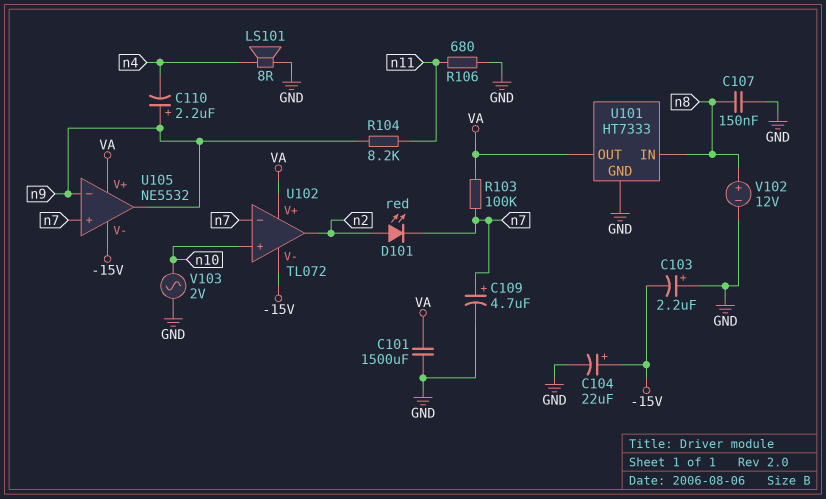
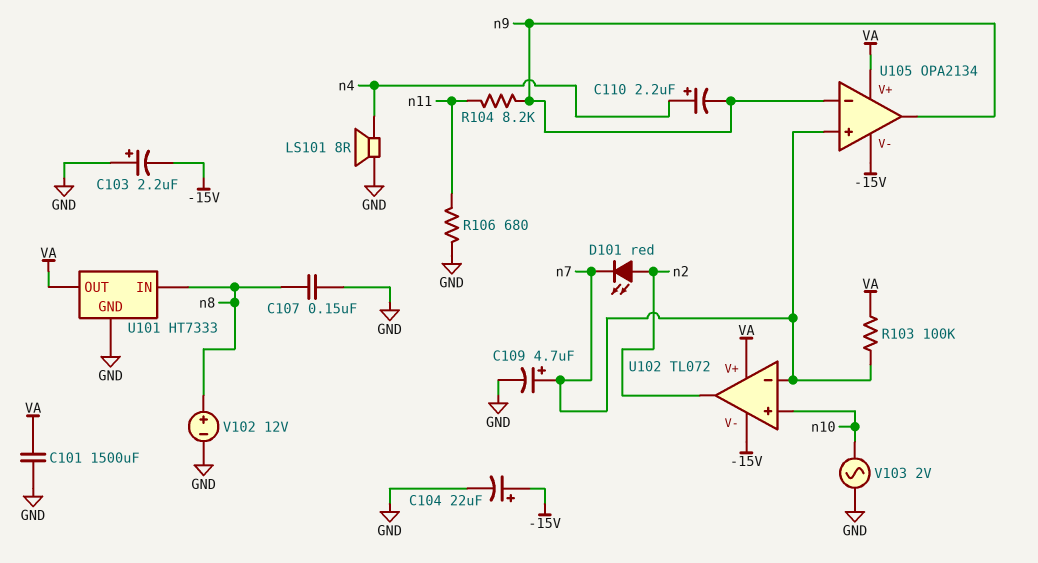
C110: 2.2uF (plus n9, minus n4) -> 2.2uF (plus n4, minus n9)
U105: NE5532 -> OPA2134

